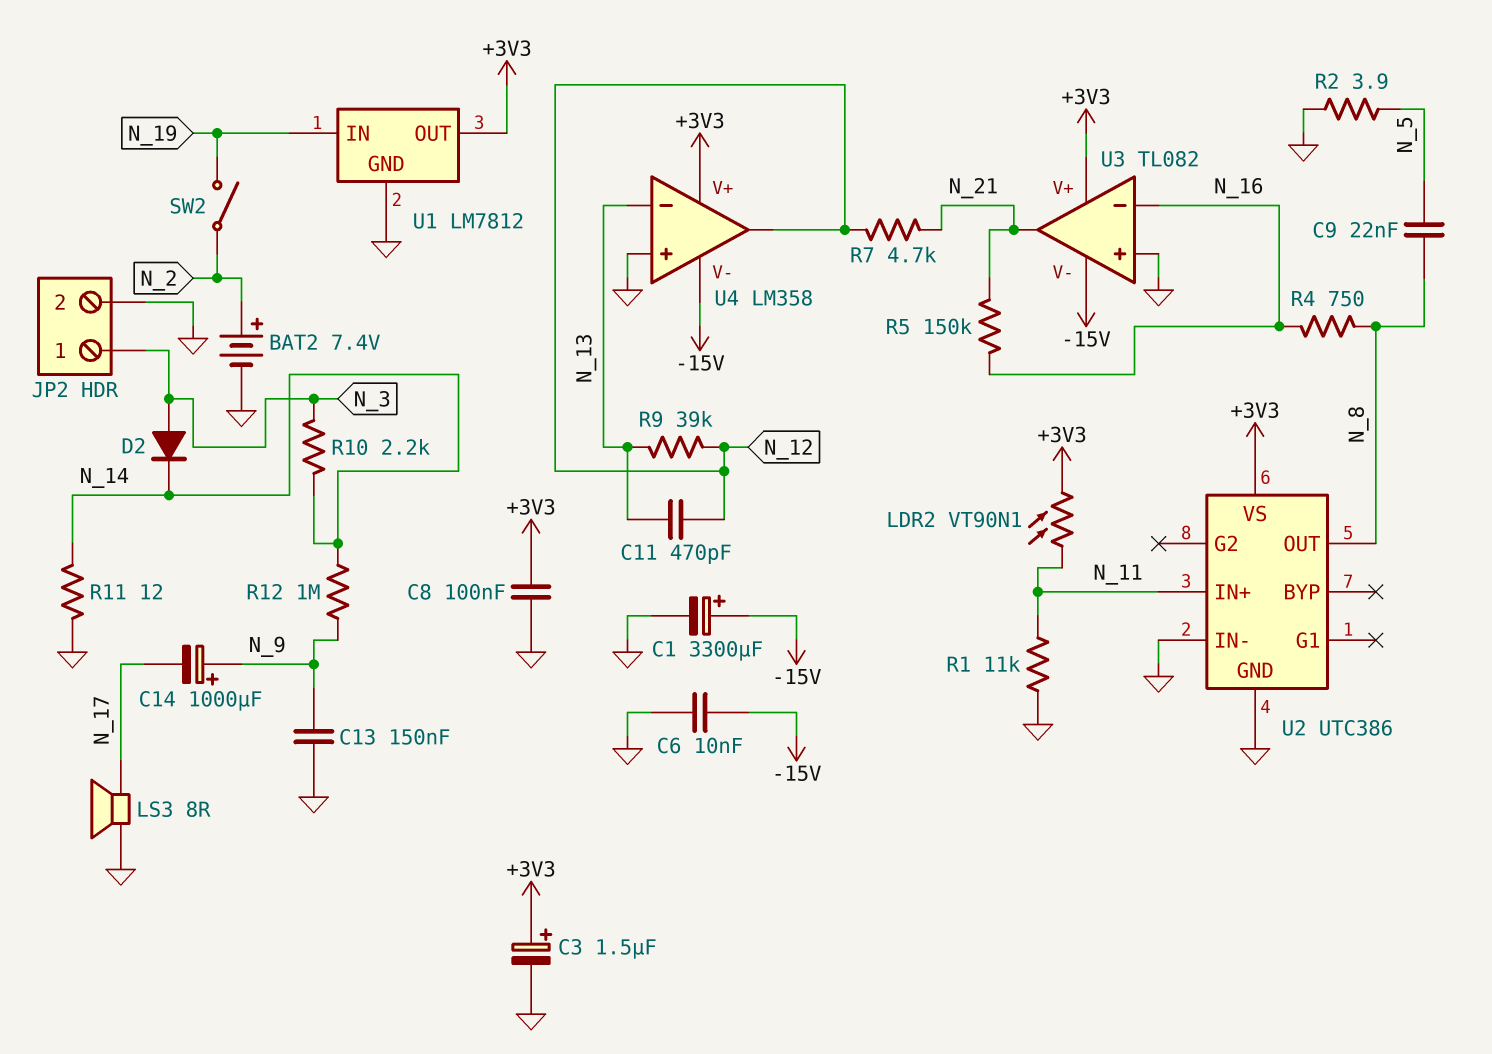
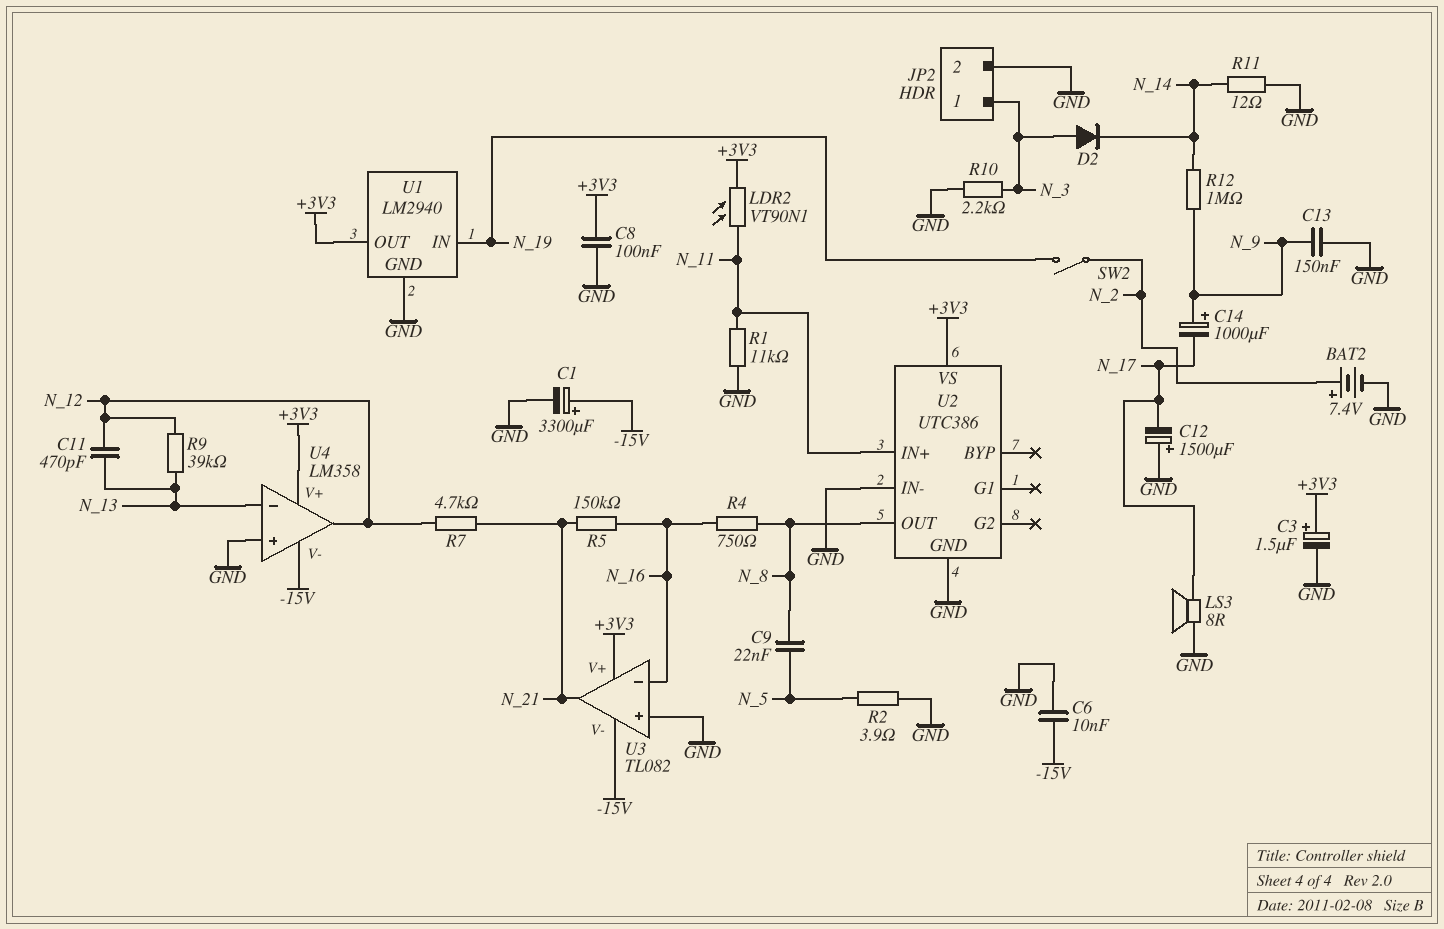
C12: none -> 1500uF (plus GND, minus N_17)
R10: 2.2k (N_3, N_14) -> 2.2k (GND, N_3)
U1: LM7812 -> LM2940

